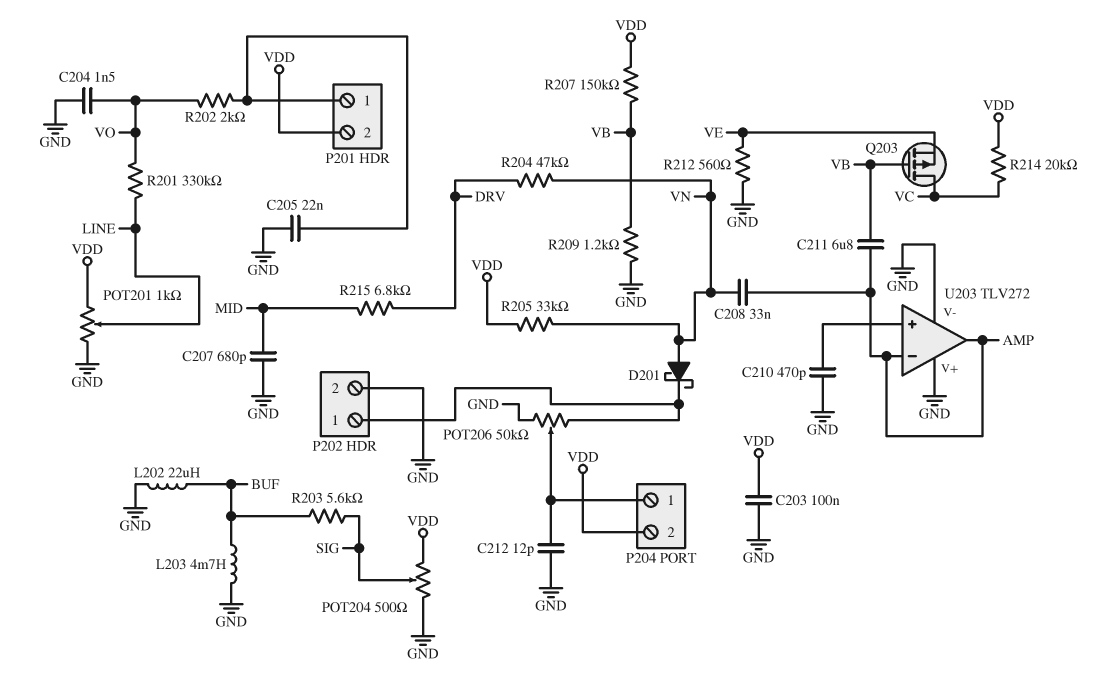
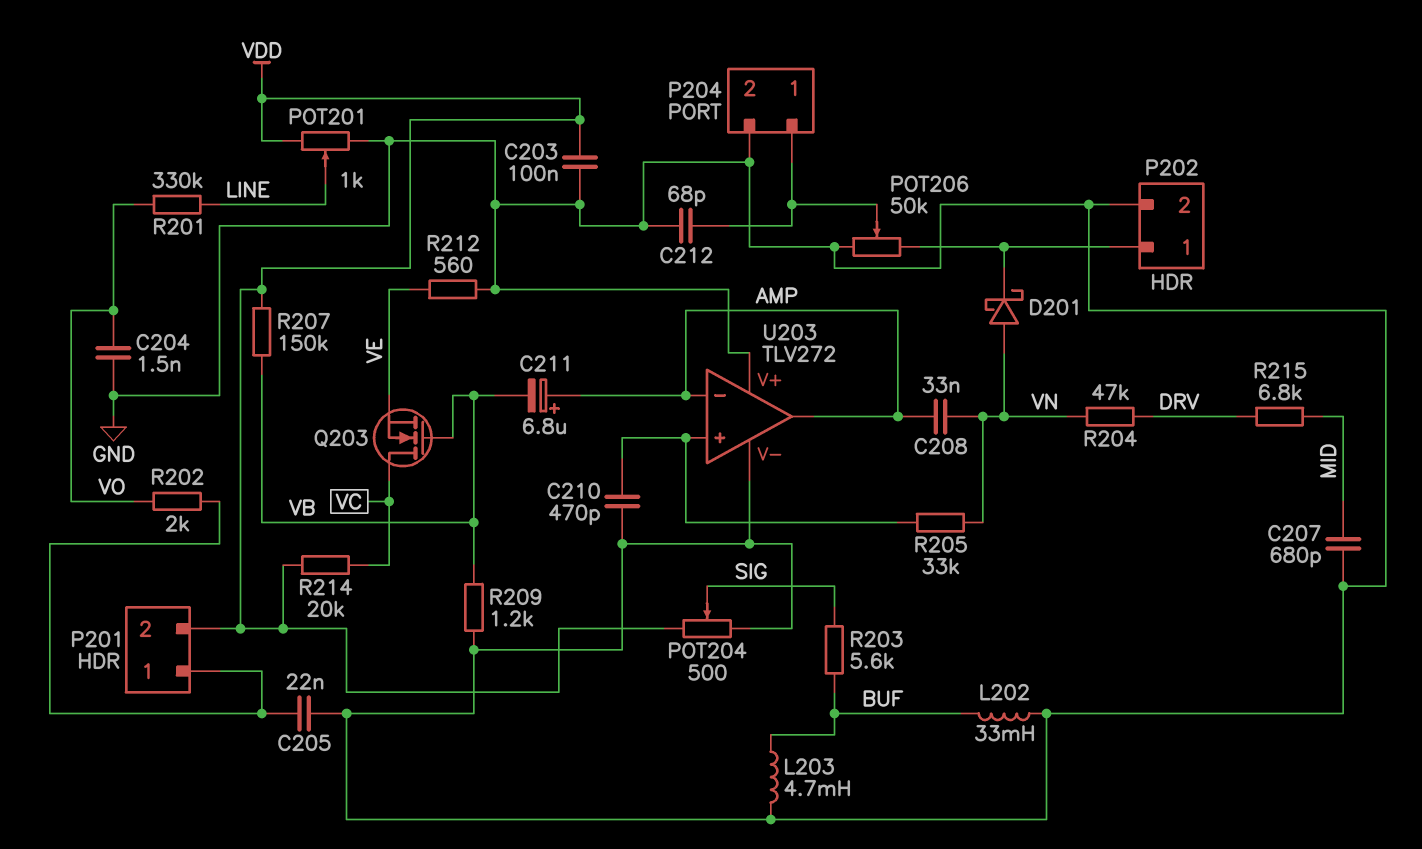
C211: 6.8uF (AMP, VB) -> 6.8uF (plus AMP, minus VB)
C212: 12pF (GND, P204/1) -> 68pF (GND, P204/1)
L202: 22uH (BUF, GND) -> 33mH (BUF, GND)
P204 pin 2: VDD -> GND
Q203: PMOS (G VB, D VC, S VE) -> NMOS (G VB, D VC, S VE)
R205: 33k (VDD, VN) -> 33k (U203/in+, VN)

